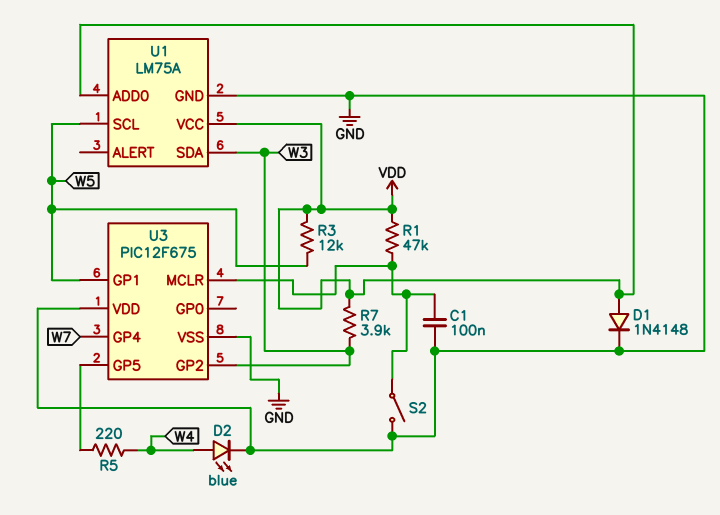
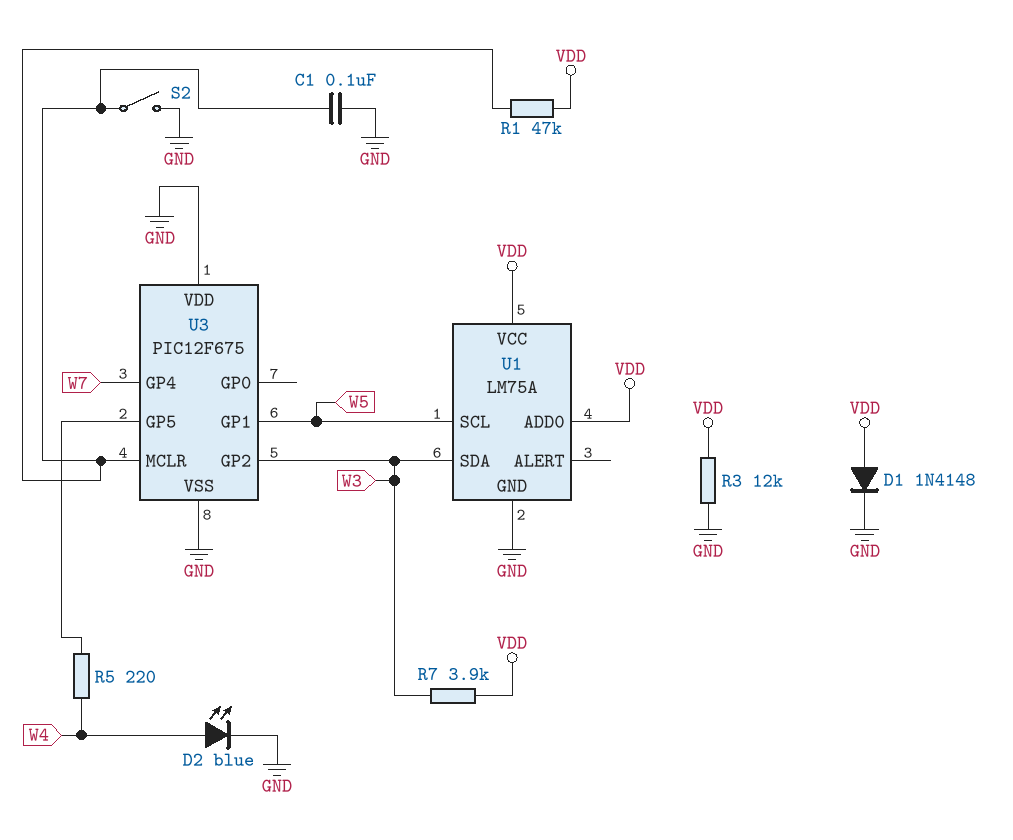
R3: 12k (VDD, W5) -> 12k (GND, VDD)

